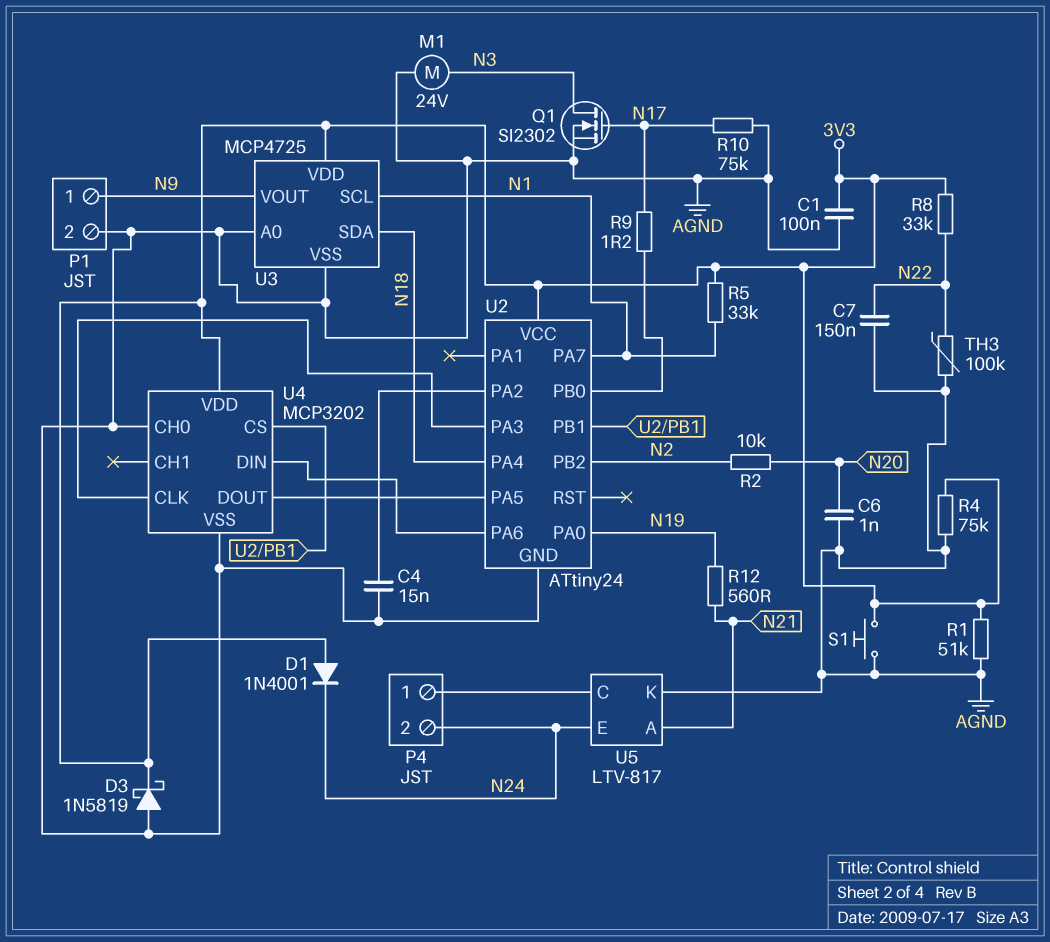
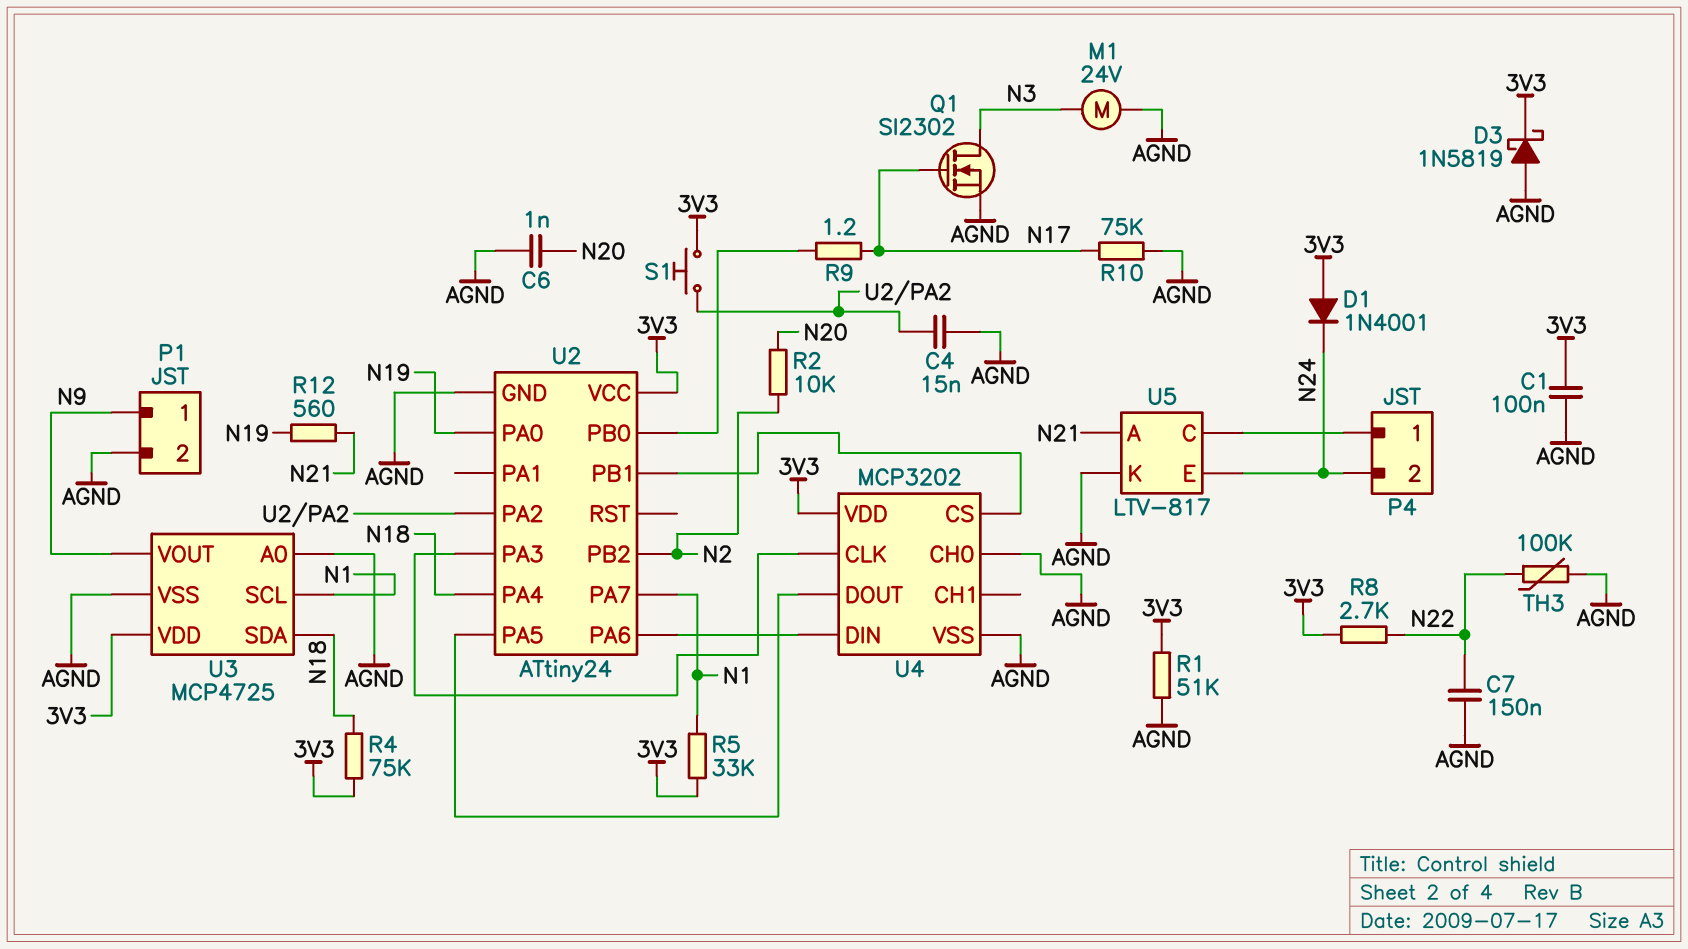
R4: 75k (3V3, AGND) -> 75k (3V3, N18)
R8: 33k (3V3, N22) -> 2.7k (3V3, N22)
S1: button (3V3, AGND) -> button (3V3, U2/PA2)

